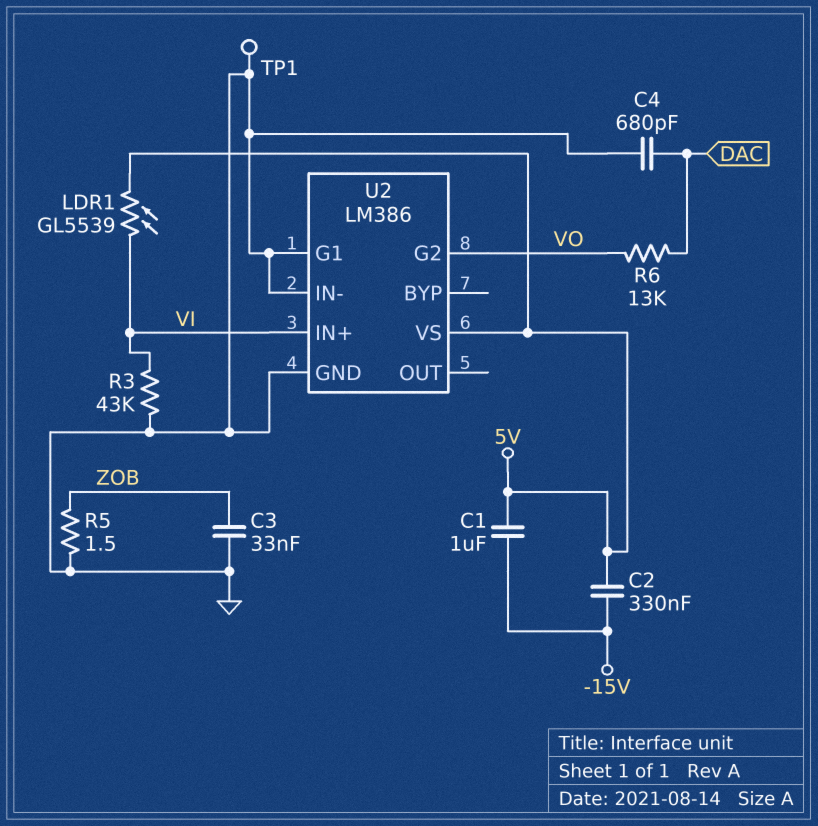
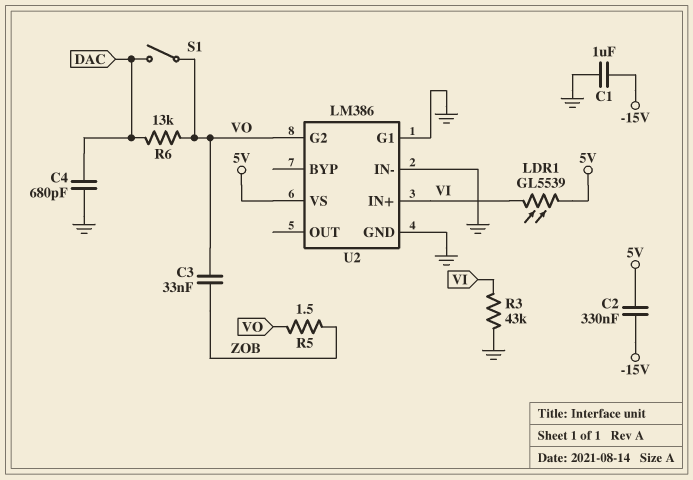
C1: 1uF (-15V, 5V) -> 1uF (-15V, GND)
C3: 33nF (GND, ZOB) -> 33nF (VO, ZOB)
R5: 1.5 (GND, ZOB) -> 1.5 (VO, ZOB)
S1: none -> switch (DAC, VO)
TP1: test point (GND) -> none

